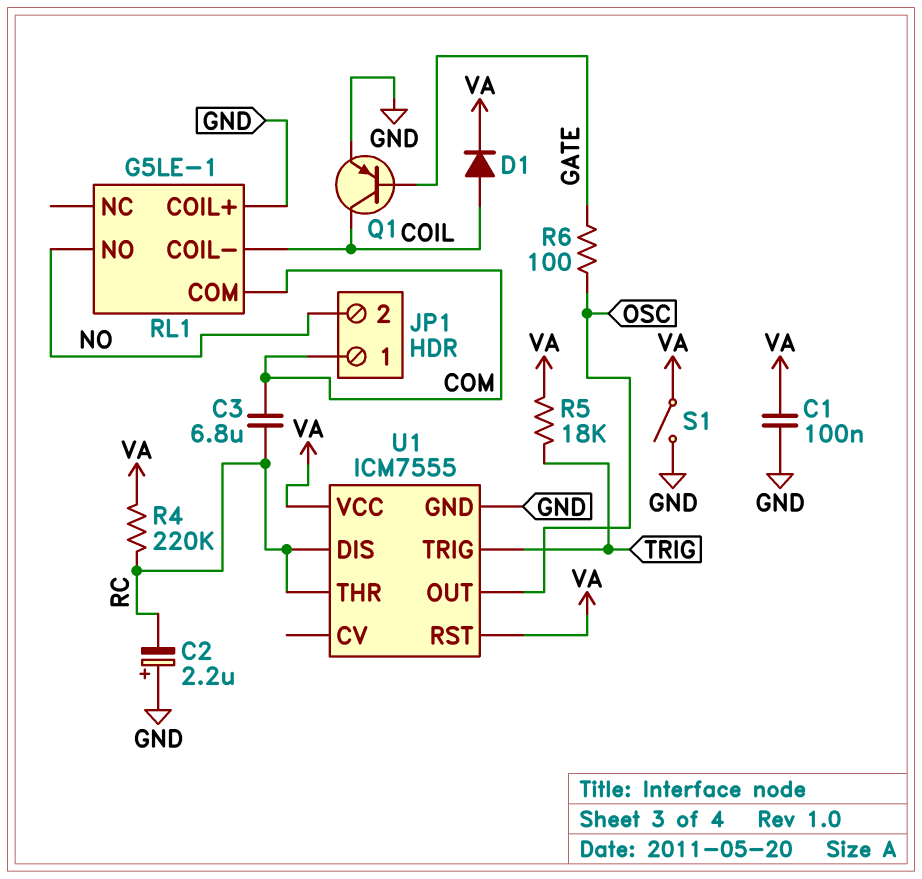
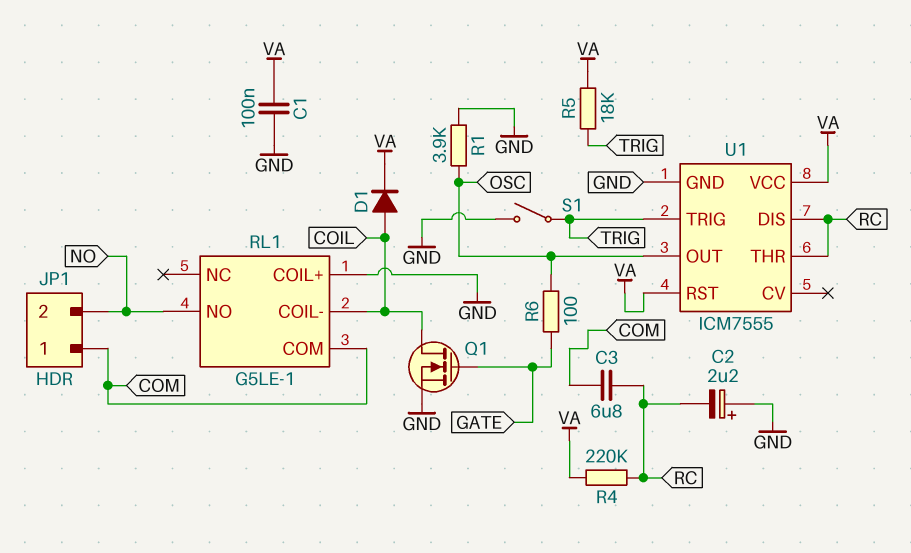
Q1: PNP (B GATE, C COIL, E GND) -> NMOS (G GATE, D COIL, S GND)
R1: none -> 3.9k (GND, OSC)
S1: switch (GND, VA) -> switch (GND, TRIG)

